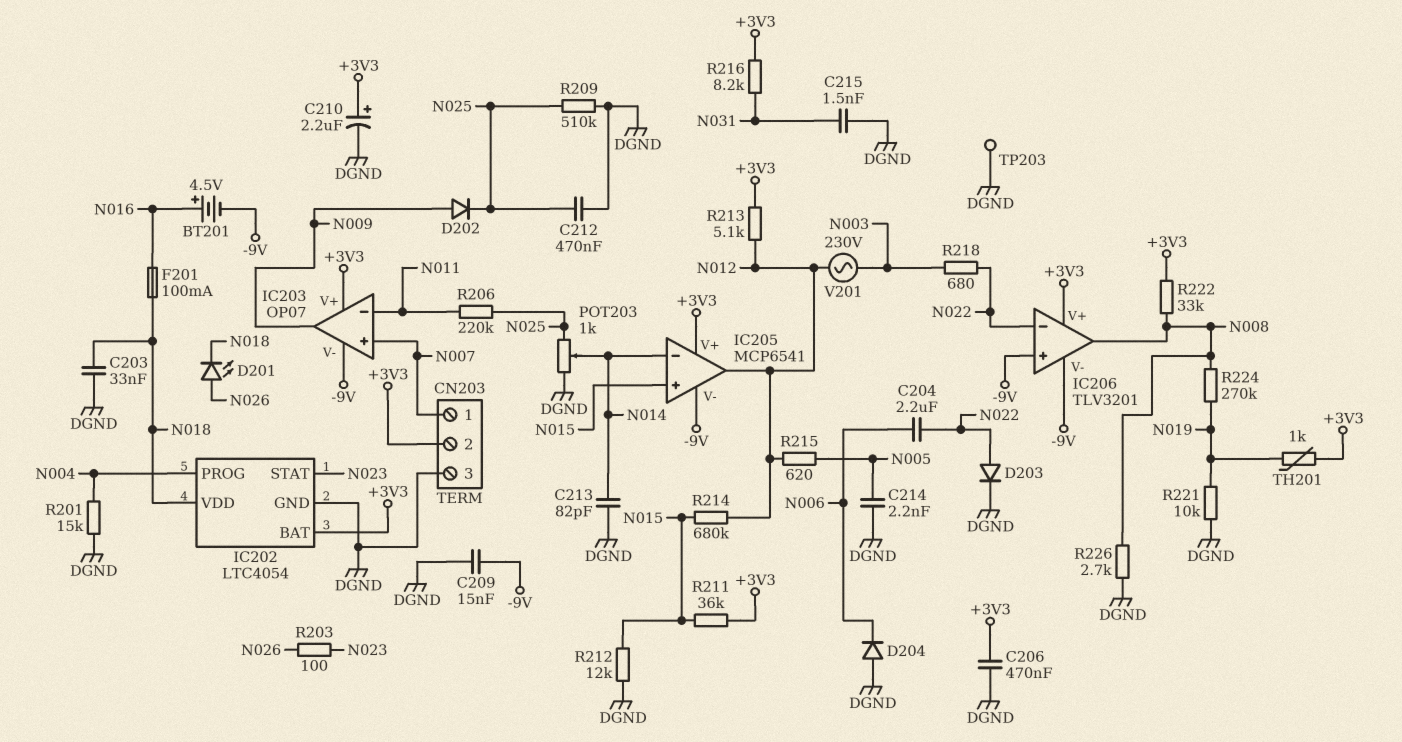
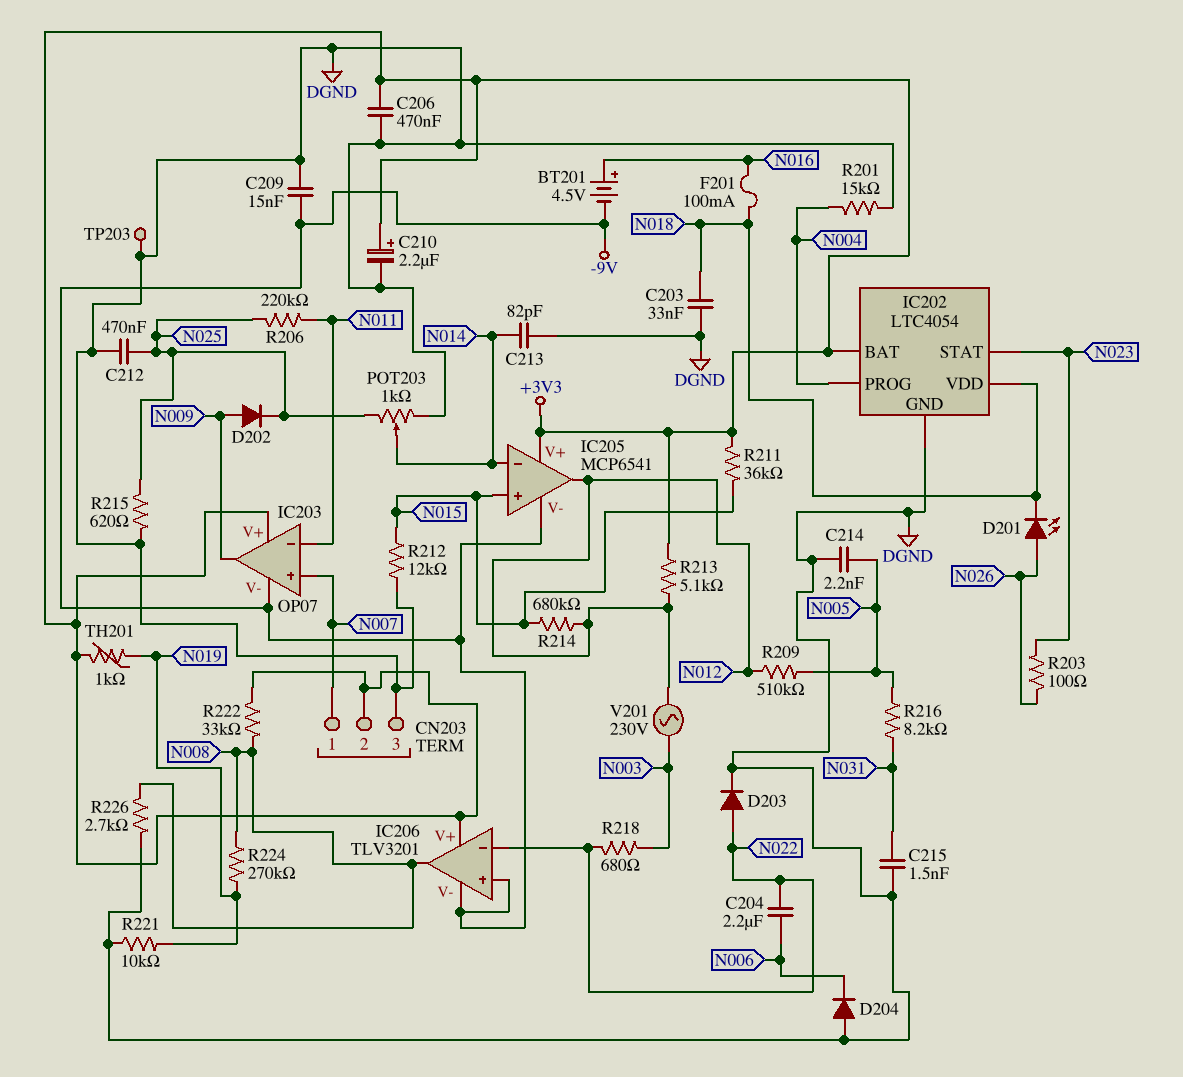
R209: 510k (DGND, N025) -> 510k (N005, N012)
R215: 620 (N005, N012) -> 620 (DGND, N025)
R216: 8.2k (+3V3, N031) -> 8.2k (N005, N031)

